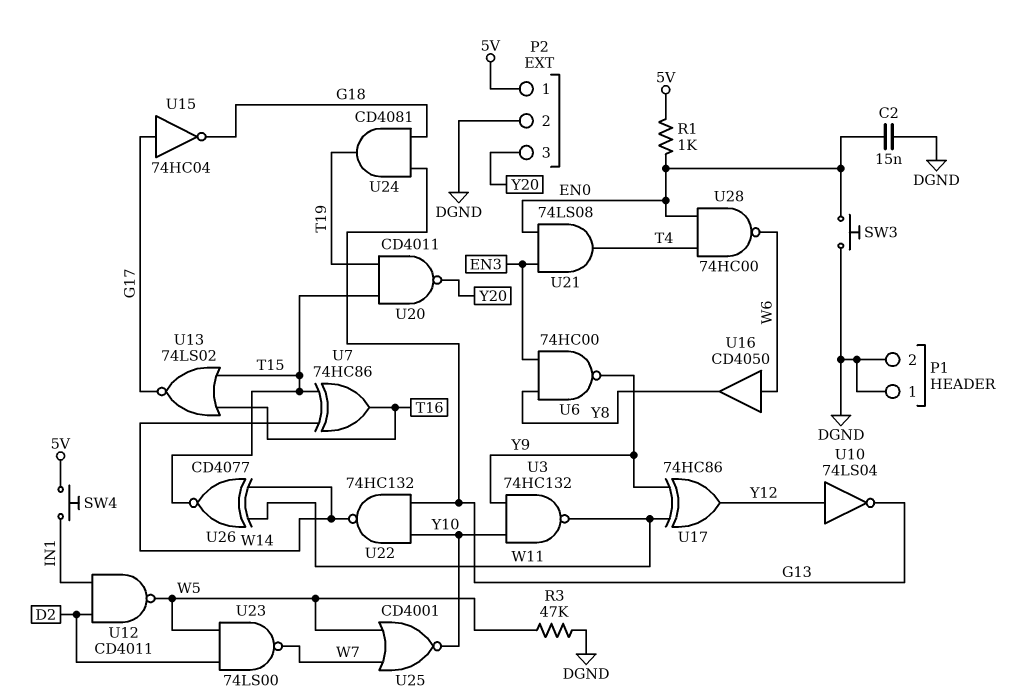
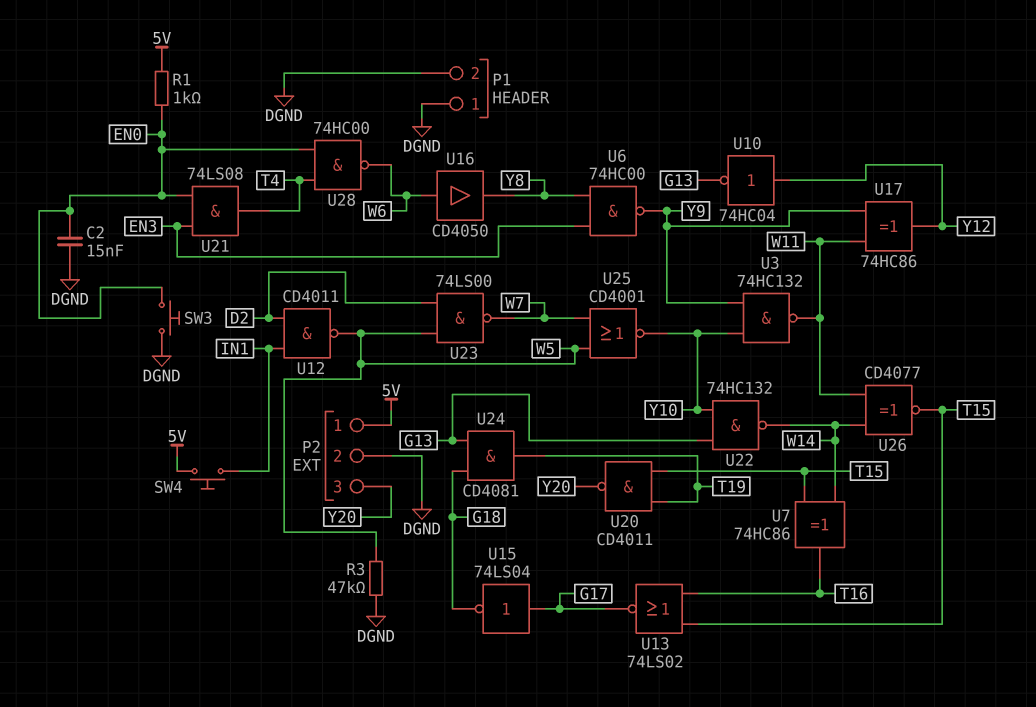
U10: NOT 74LS04 (in Y12, out G13) -> NOT 74HC04 (in Y12, out G13)
U15: NOT 74HC04 (in G17, out G18) -> NOT 74LS04 (in G17, out G18)

